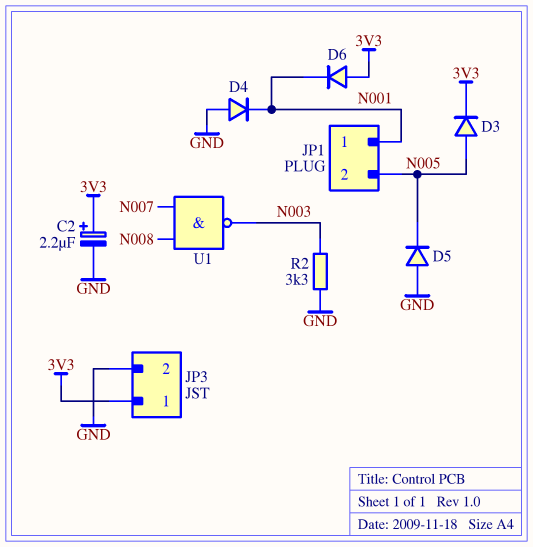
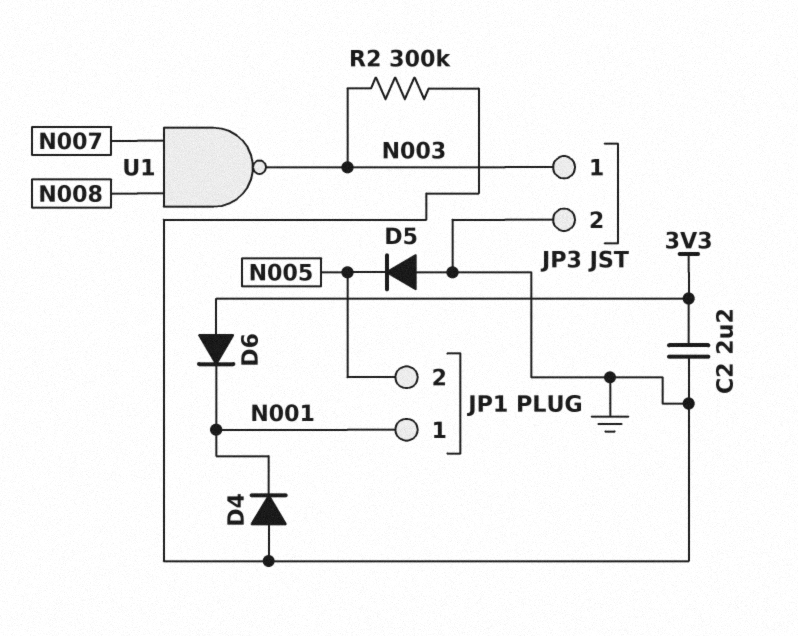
C2: 2.2uF (plus 3V3, minus GND) -> 2.2uF (3V3, GND)
D3: diode (A N005, K 3V3) -> none
JP3 pin 1: 3V3 -> N003
R2: 3.3k (GND, N003) -> 300k (GND, N003)

